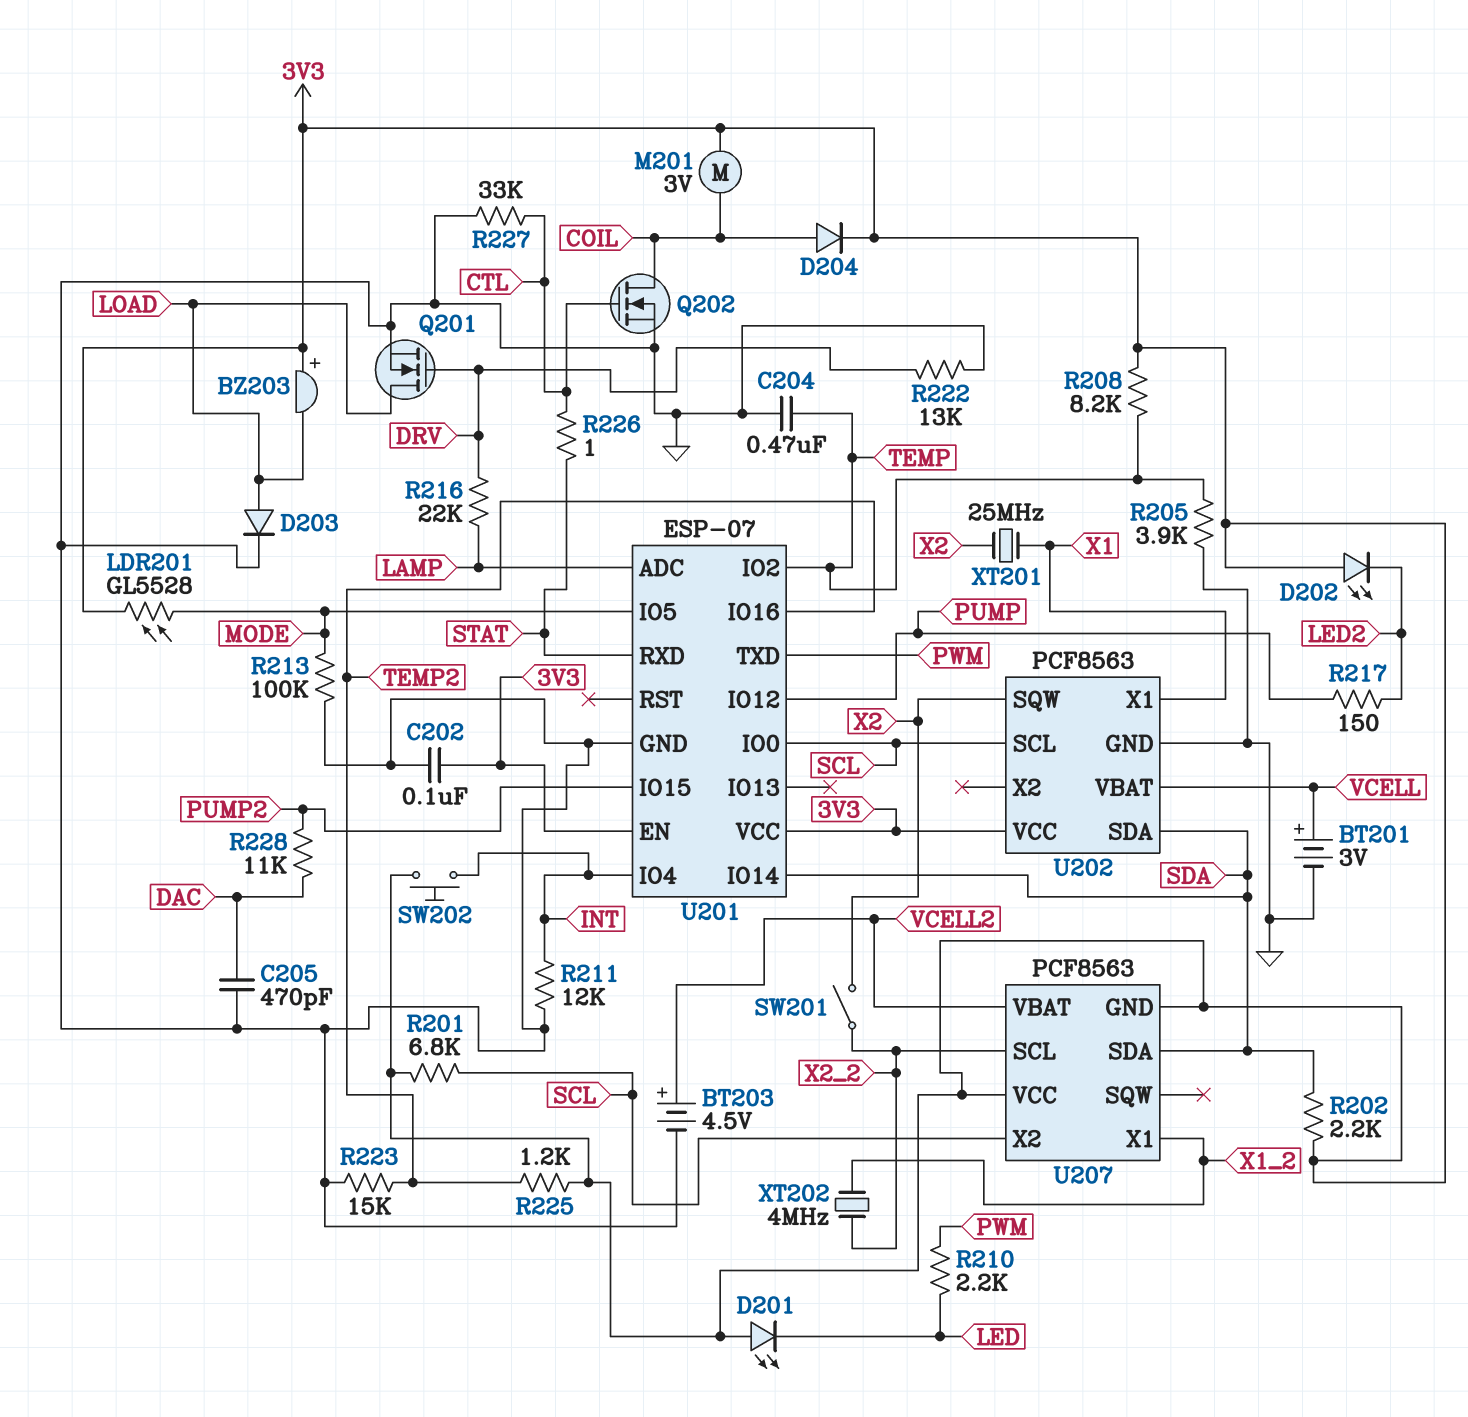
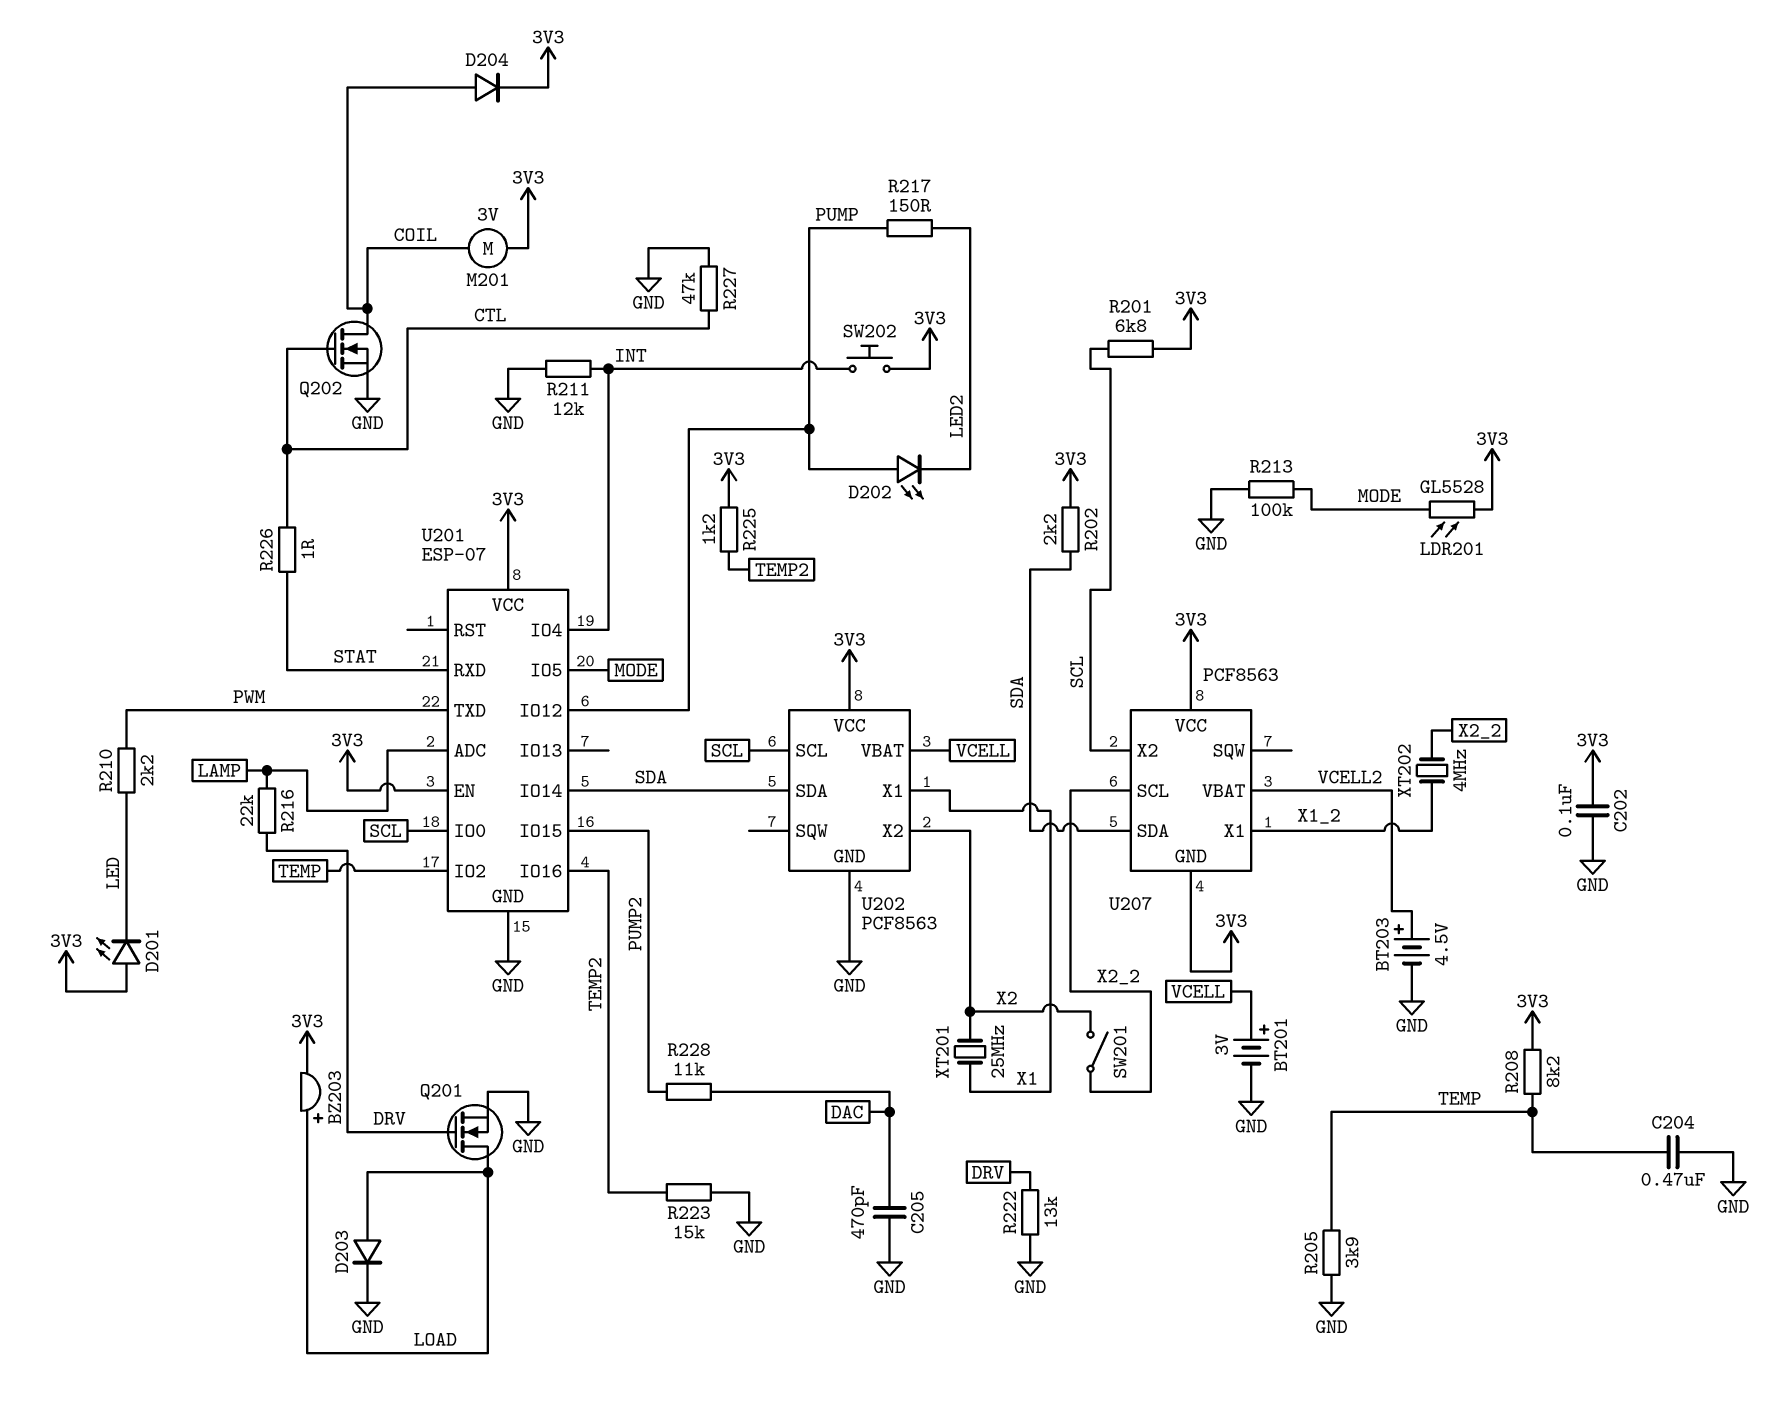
BZ203: buzzer (plus 3V3, minus LOAD) -> buzzer (plus LOAD, minus 3V3)
D202: LED (A 3V3, K LED2) -> LED (A PUMP, K LED2)
R227: 33k (CTL, GND) -> 47k (CTL, GND)
U202 pin SQW: X2 -> none
U202 pin X2: none -> X2

